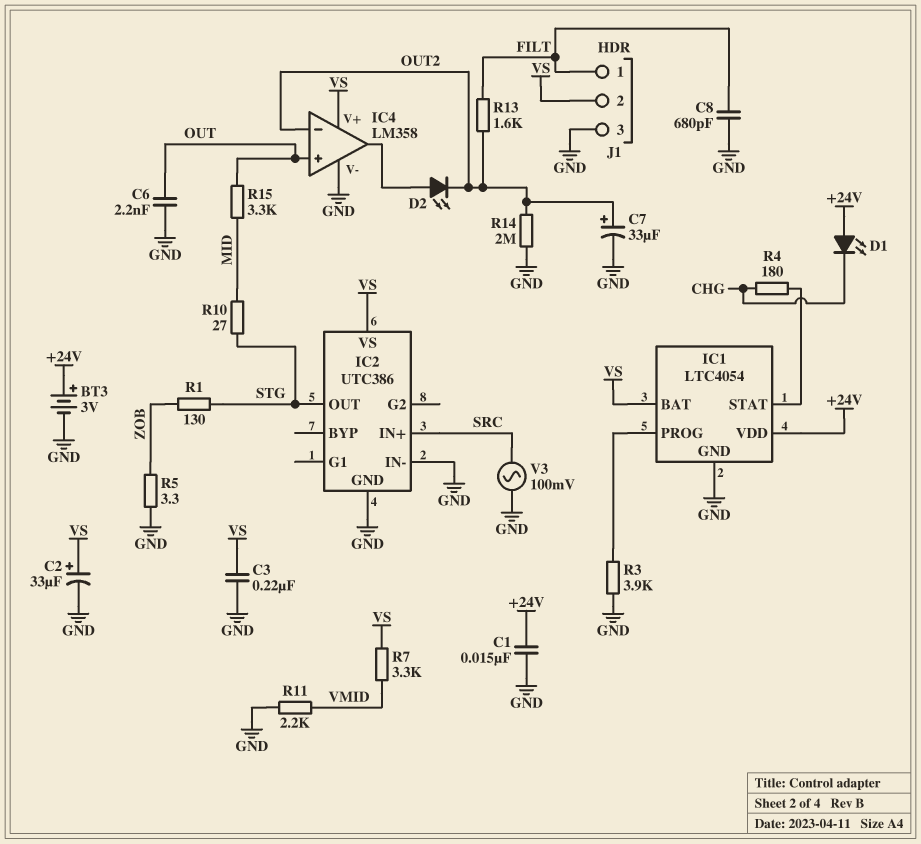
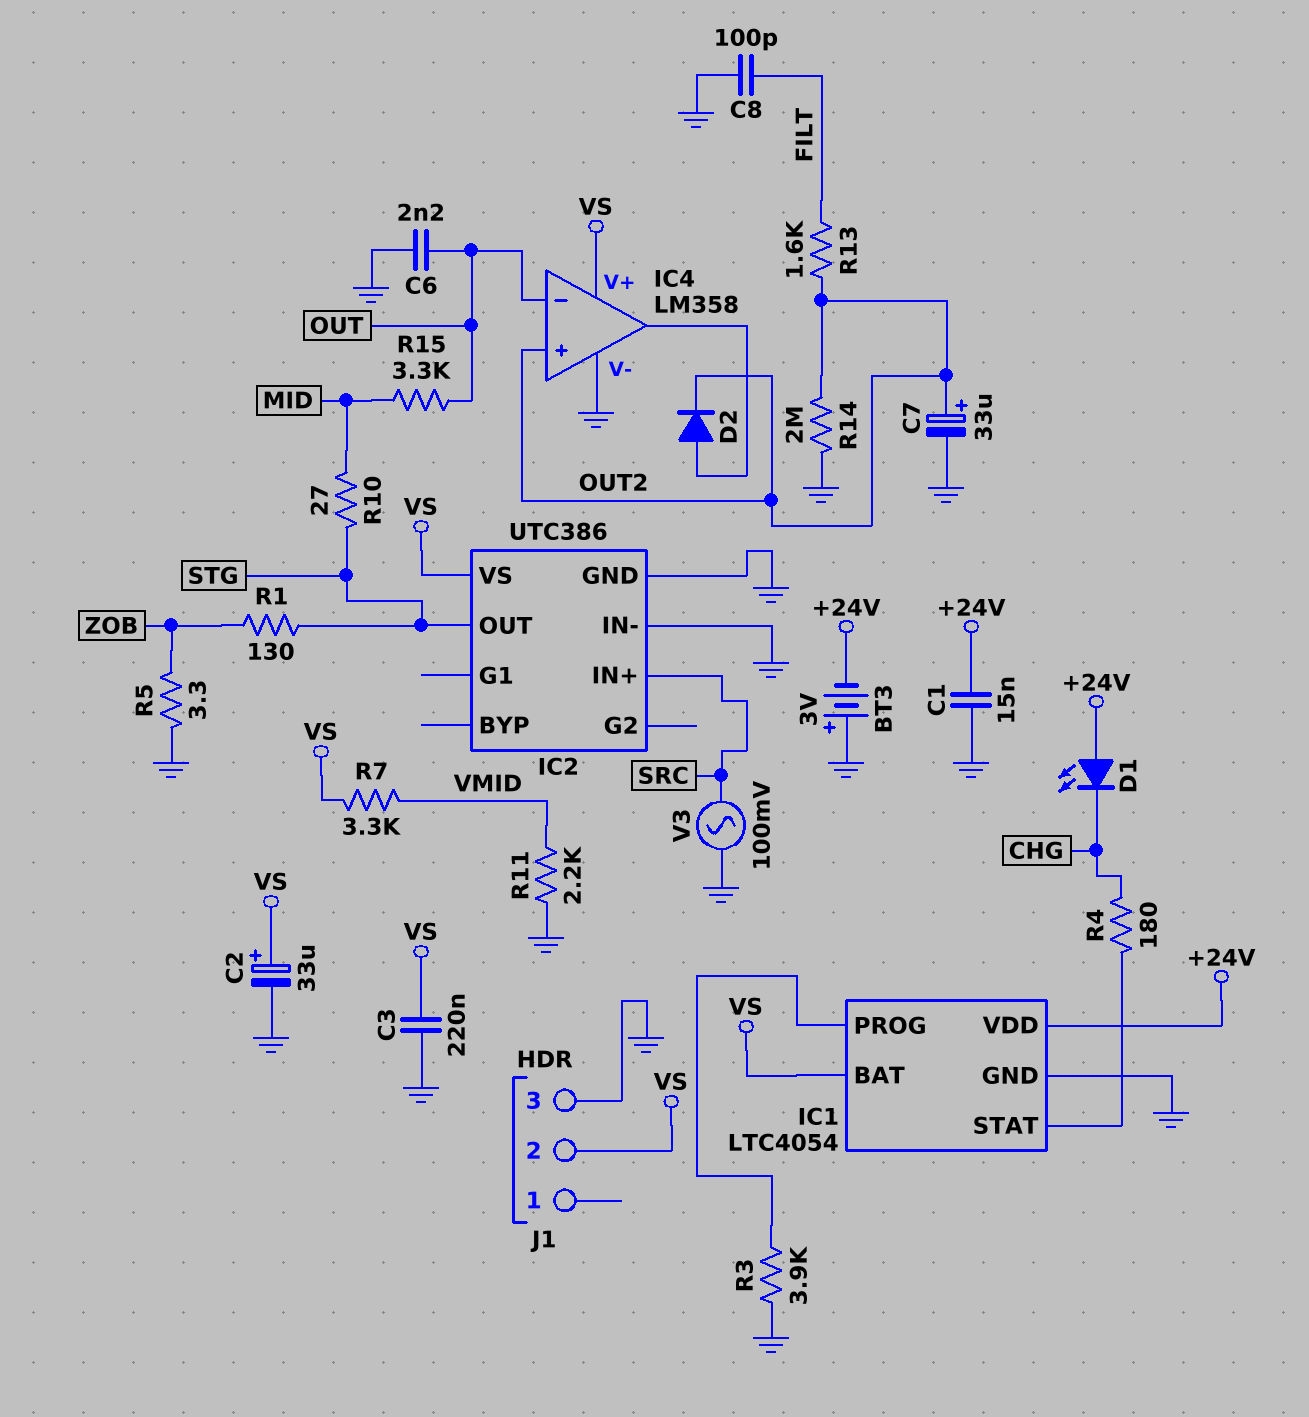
BT3: 3V (plus +24V, minus GND) -> 3V (plus GND, minus +24V)
C8: 680pF (FILT, GND) -> 100pF (FILT, GND)
D2: LED (A IC4/out, K OUT2) -> diode (A IC4/out, K OUT2)
IC4 pin in+: OUT -> OUT2
IC4 pin in-: OUT2 -> OUT
J1 pin 1: FILT -> none

